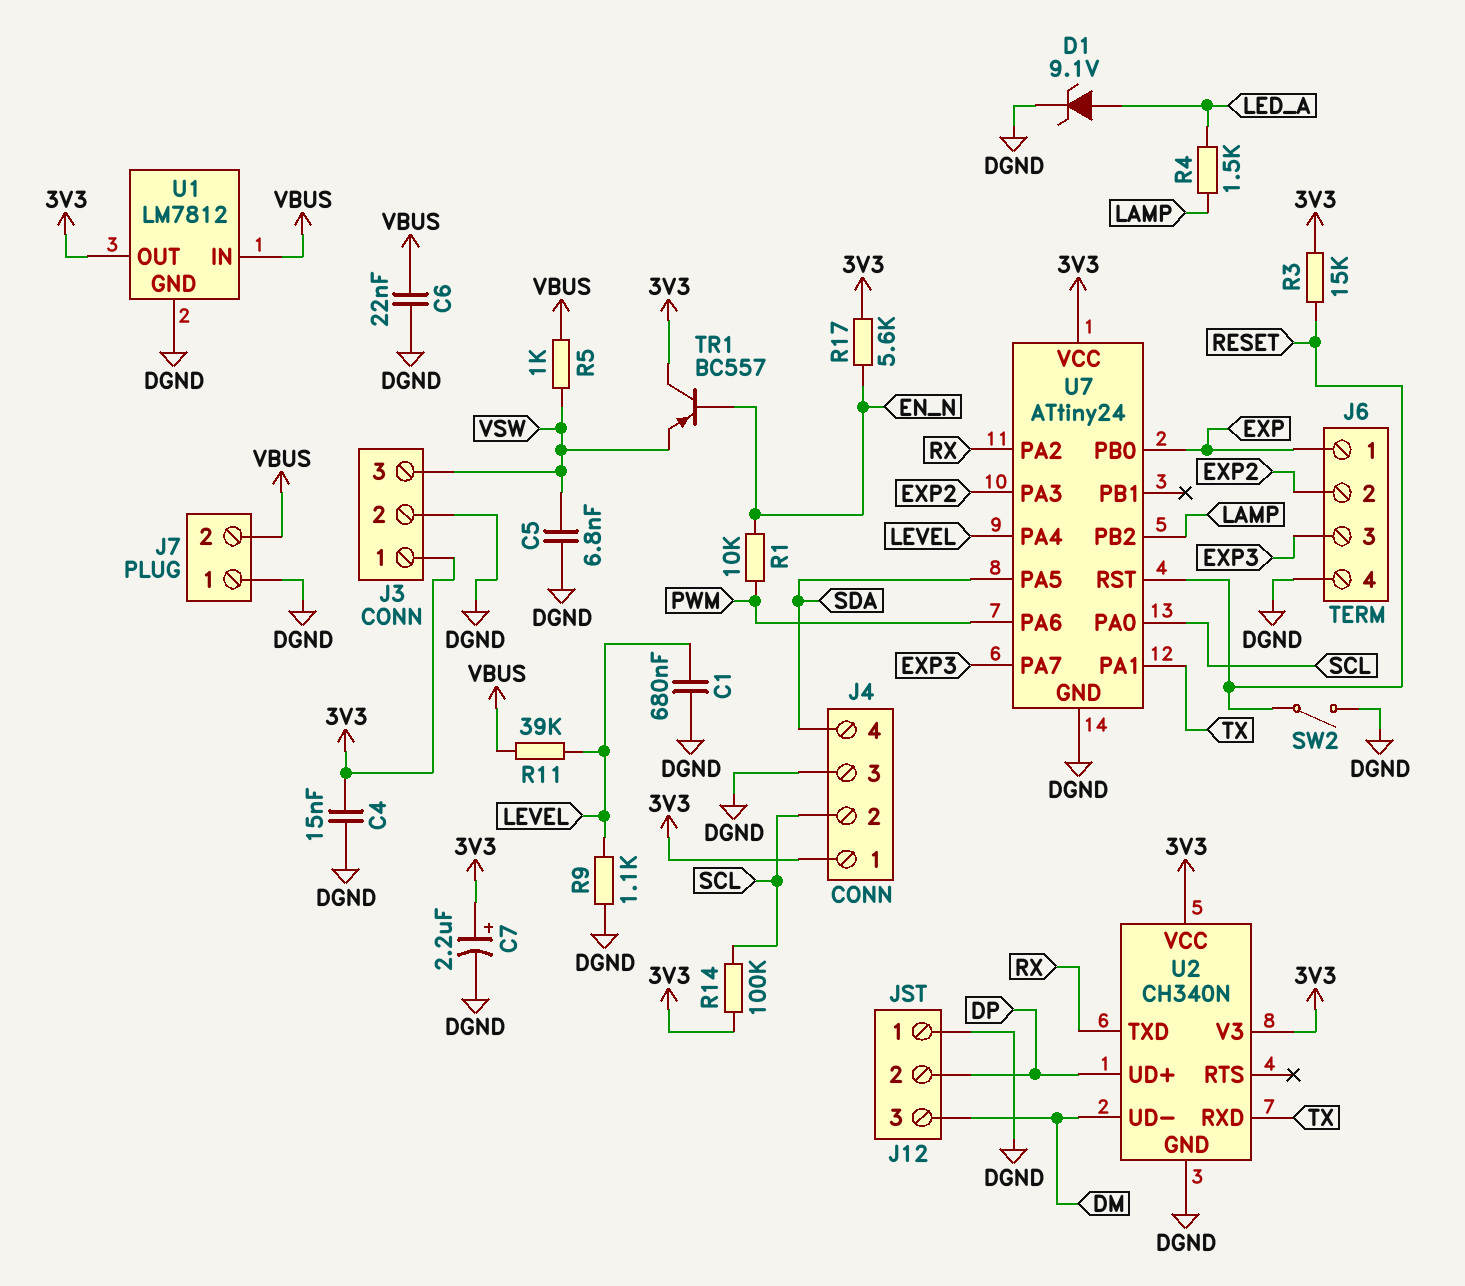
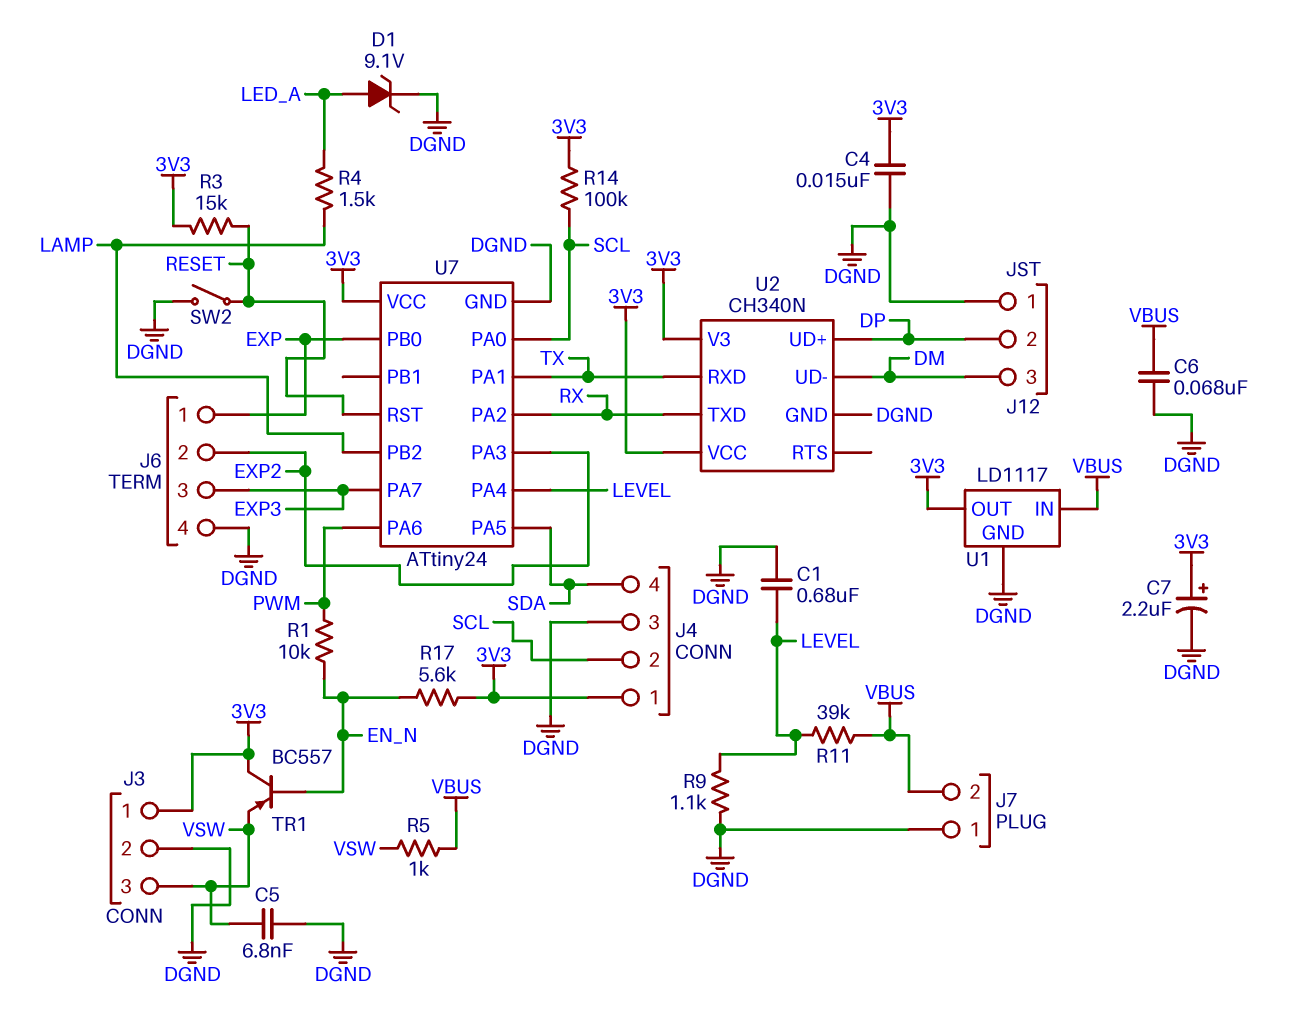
C6: 22nF (DGND, VBUS) -> 68nF (DGND, VBUS)
U1: LM7812 -> LD1117

